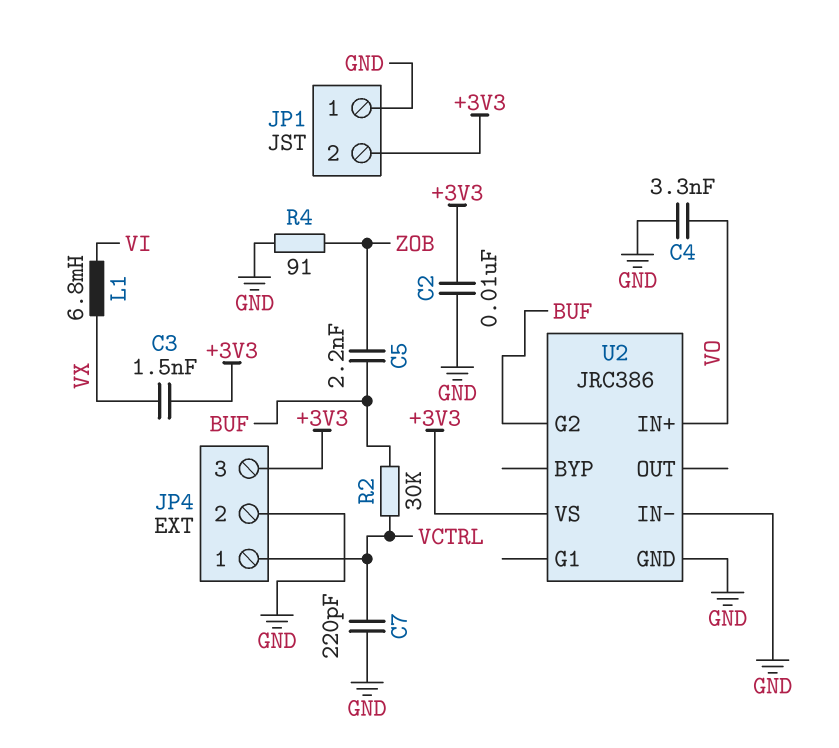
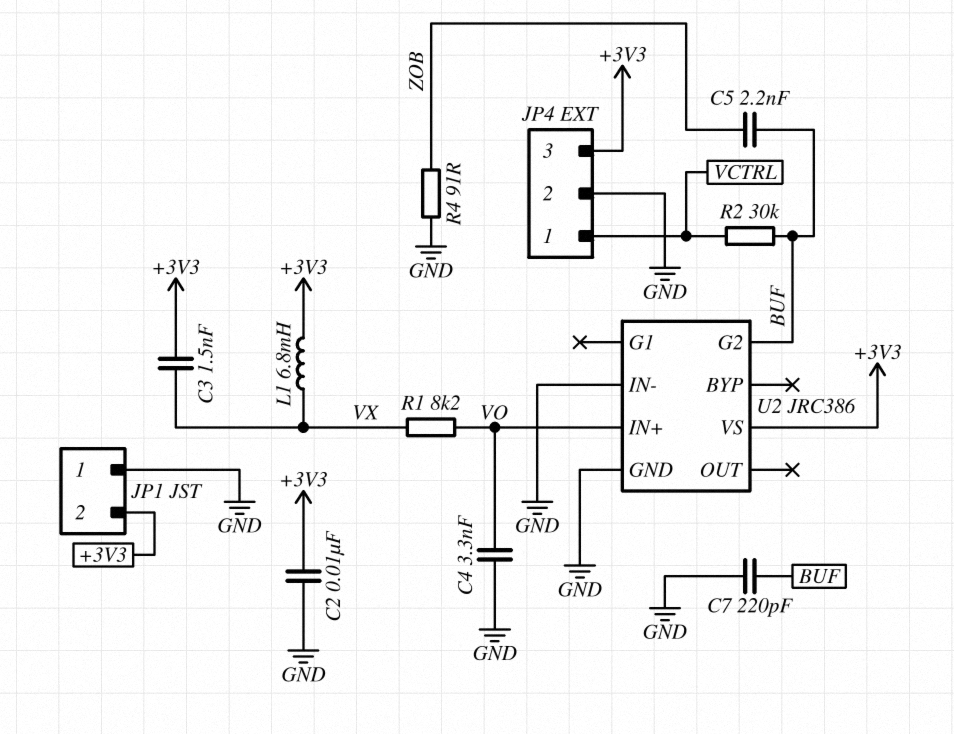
C7: 220pF (GND, VCTRL) -> 220pF (BUF, GND)
L1: 6.8mH (VI, VX) -> 6.8mH (+3V3, VX)
R1: none -> 8.2k (VO, VX)

